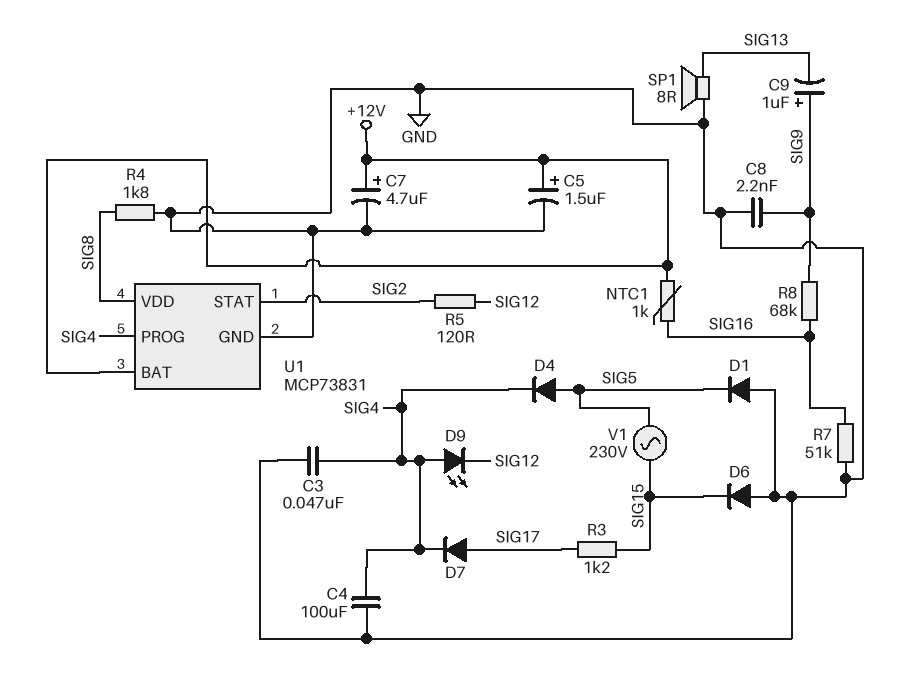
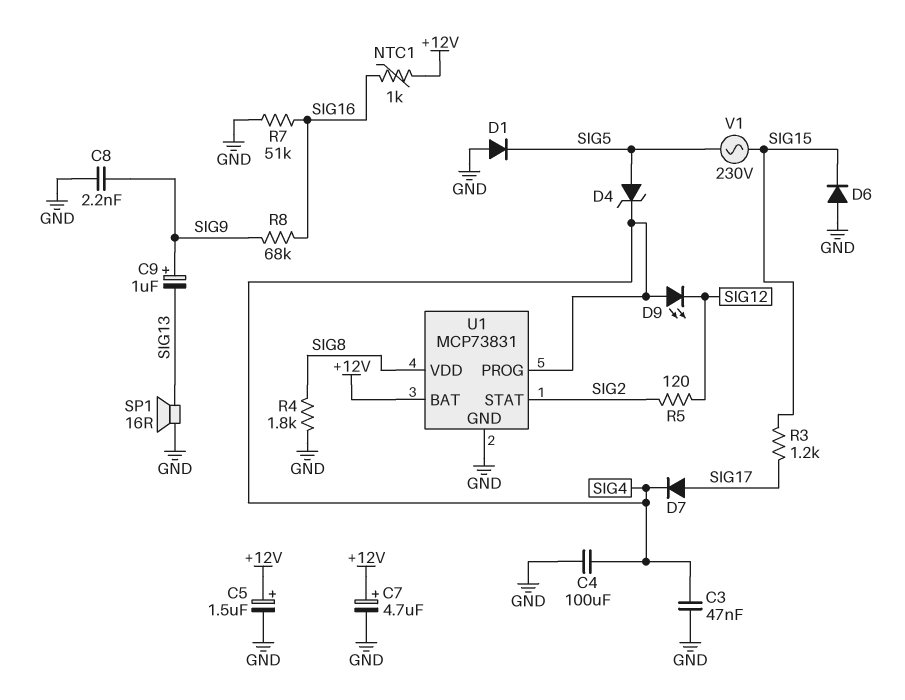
D4: diode (A SIG5, K SIG4) -> zener (A SIG5, K SIG4)
SP1: speaker 8R (GND, SIG13) -> speaker 16R (GND, SIG13)

